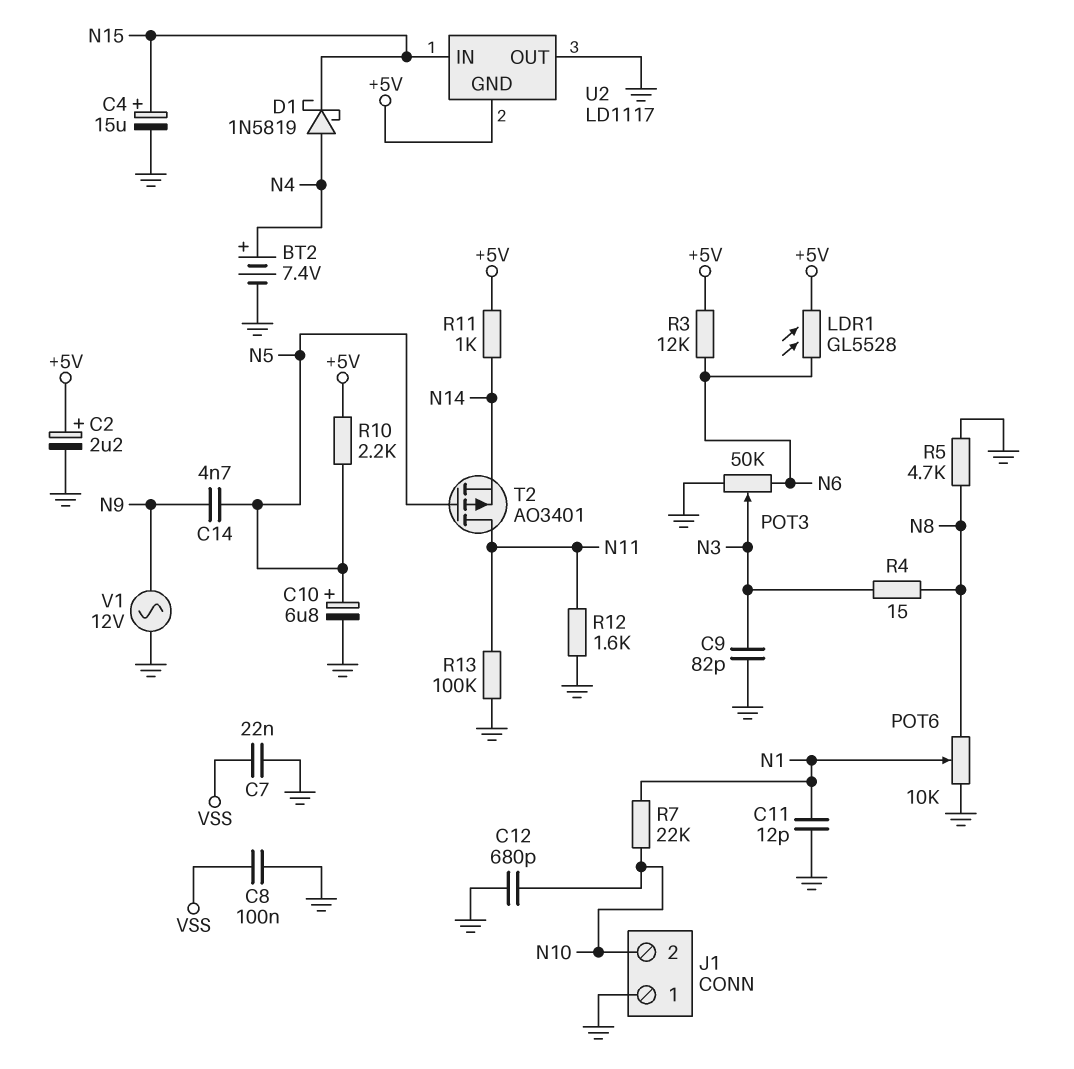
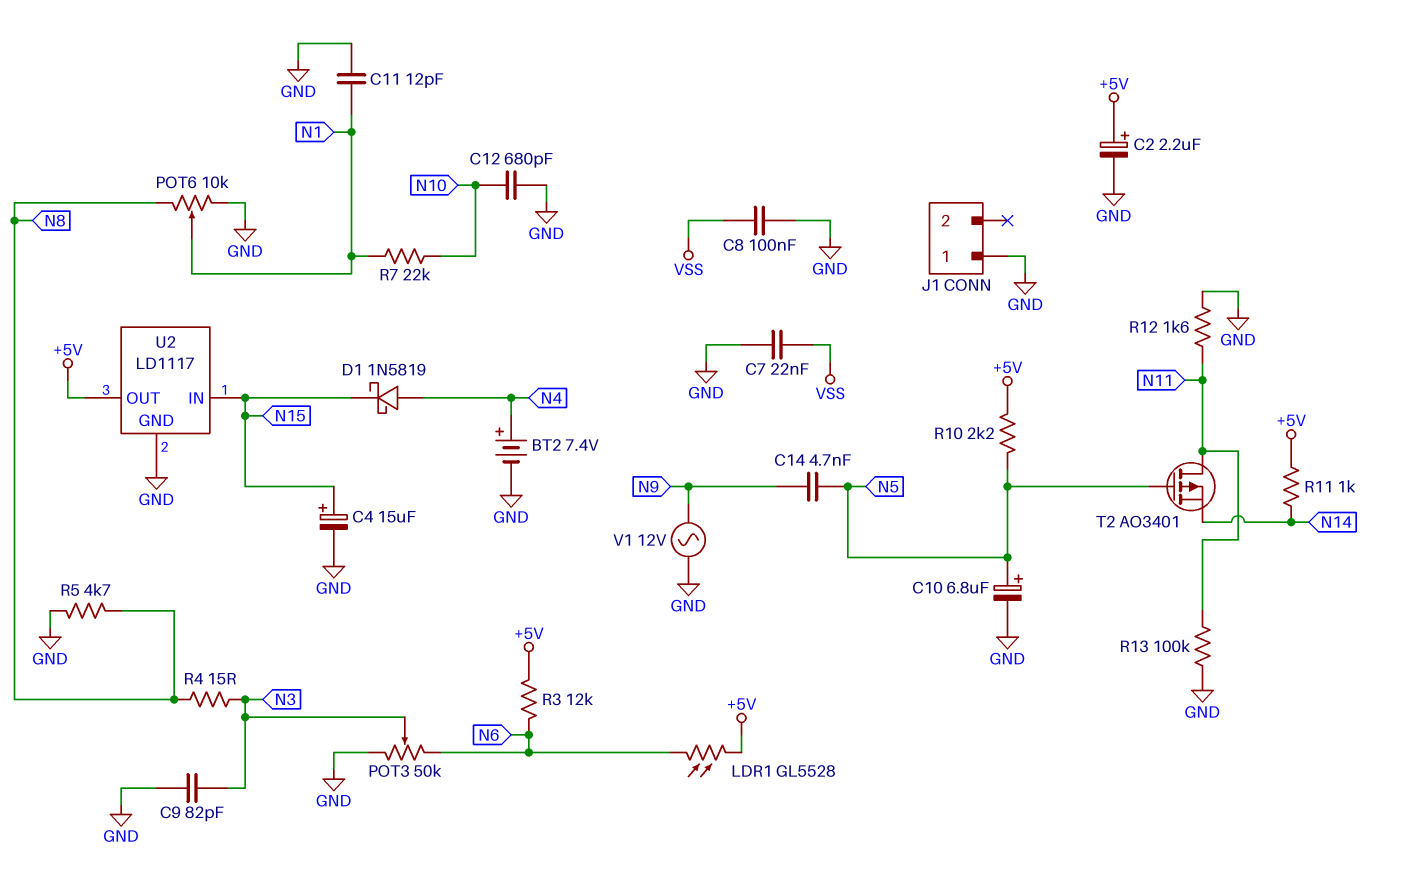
J1 pin 2: N10 -> none
U2 pin GND: +5V -> GND
U2 pin OUT: GND -> +5V

